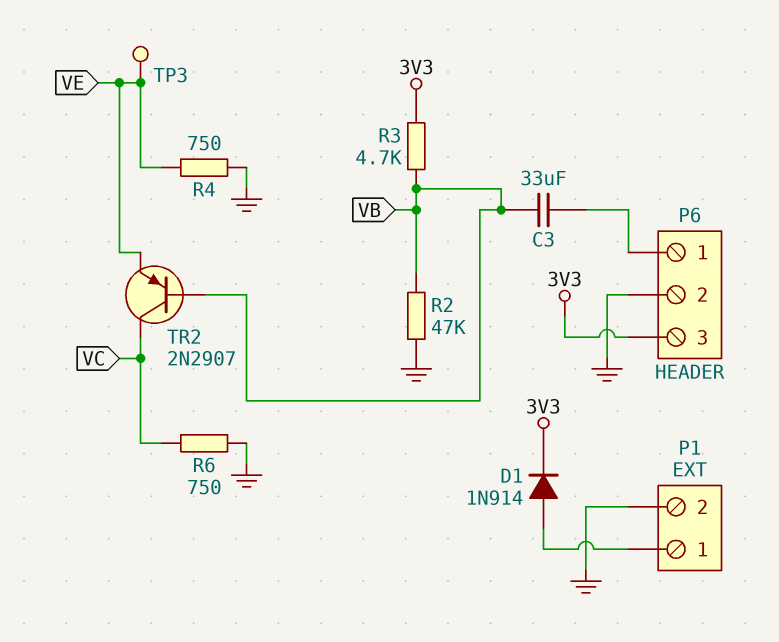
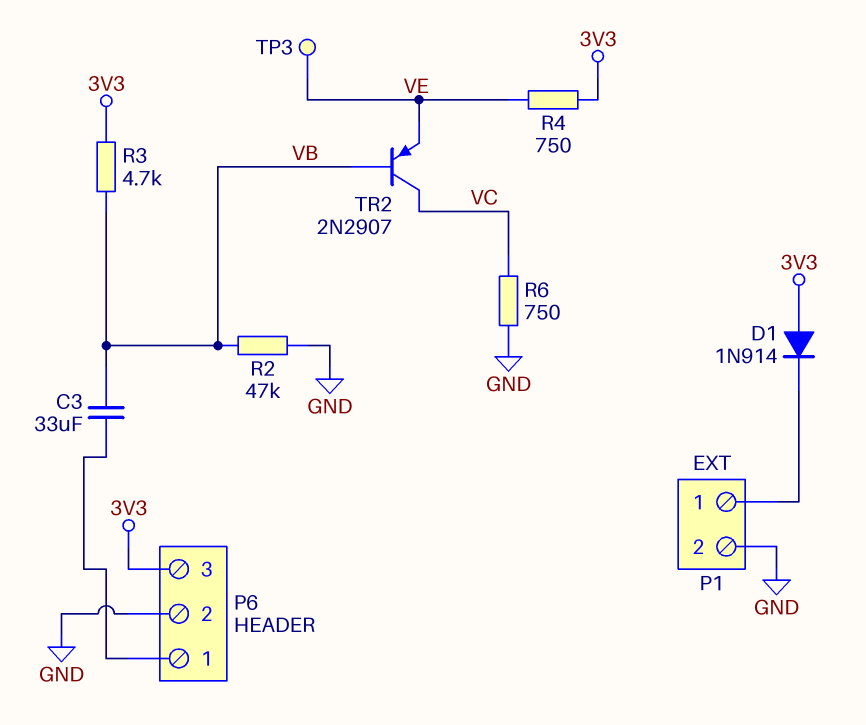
D1: diode 1N914 (A P1/1, K 3V3) -> diode 1N914 (A 3V3, K P1/1)
R4: 750 (GND, VE) -> 750 (3V3, VE)

